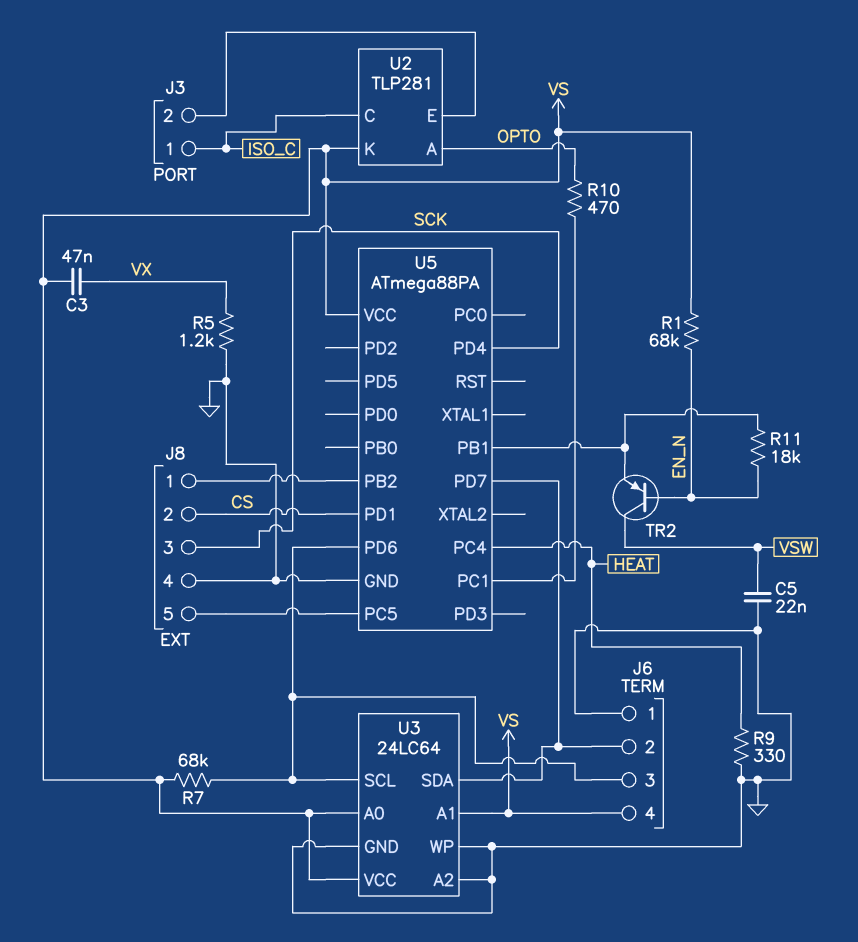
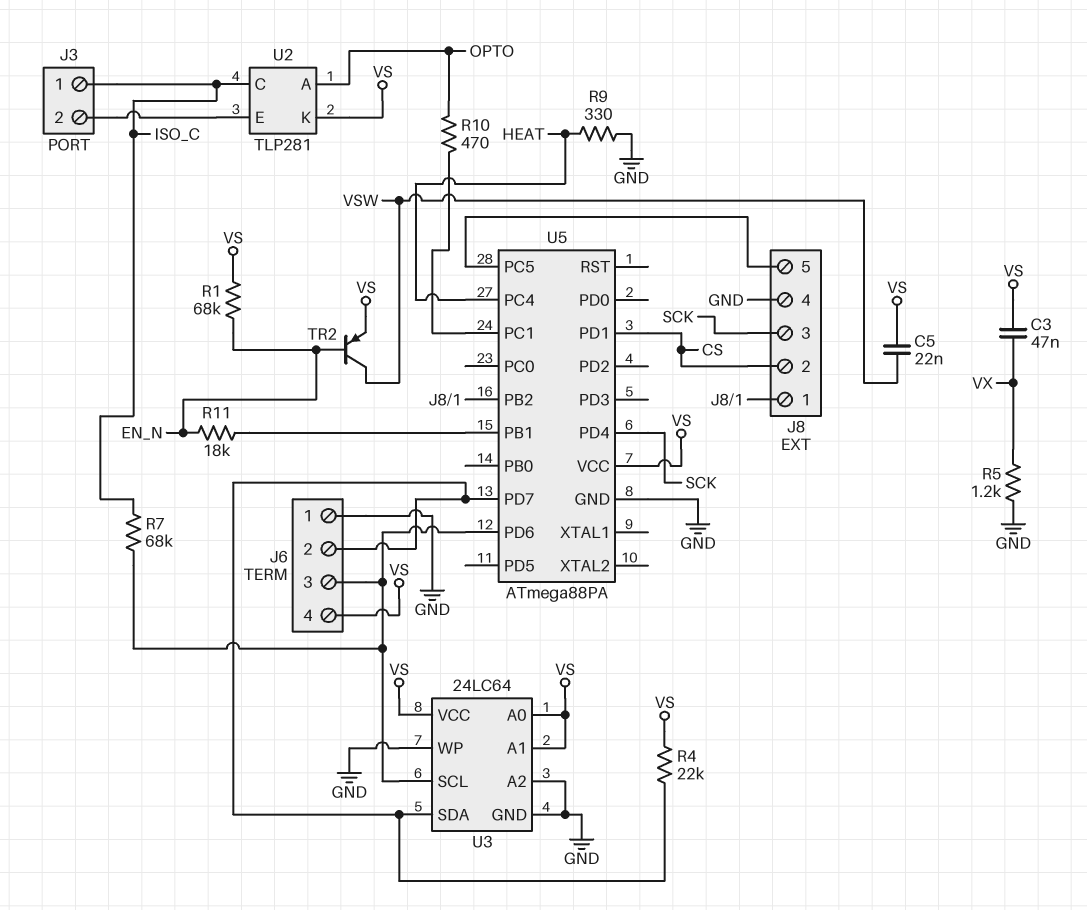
C5: 22nF (GND, VSW) -> 22nF (VS, VSW)
R4: none -> 22k (J6/2, VS)
R7: 68k (J6/3, VS) -> 68k (ISO_C, J6/3)
TR2: PNP (B EN_N, C VSW, E U5/PB1) -> PNP (B EN_N, C VSW, E VS)

